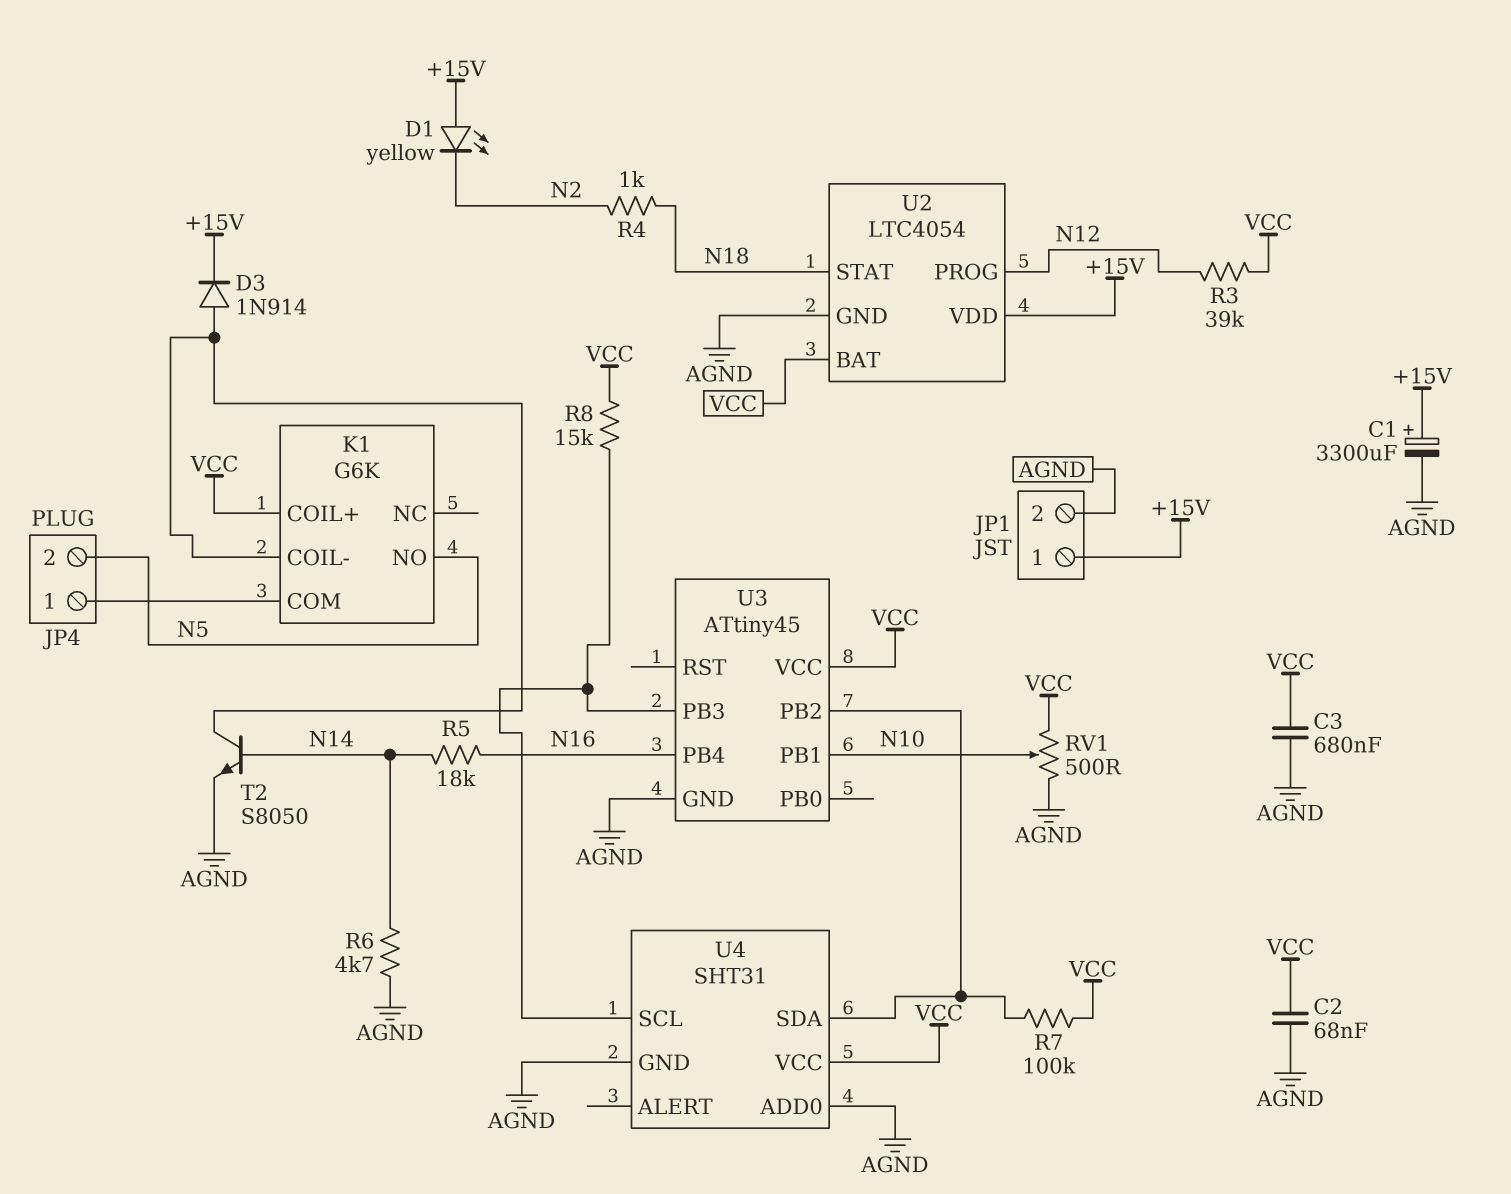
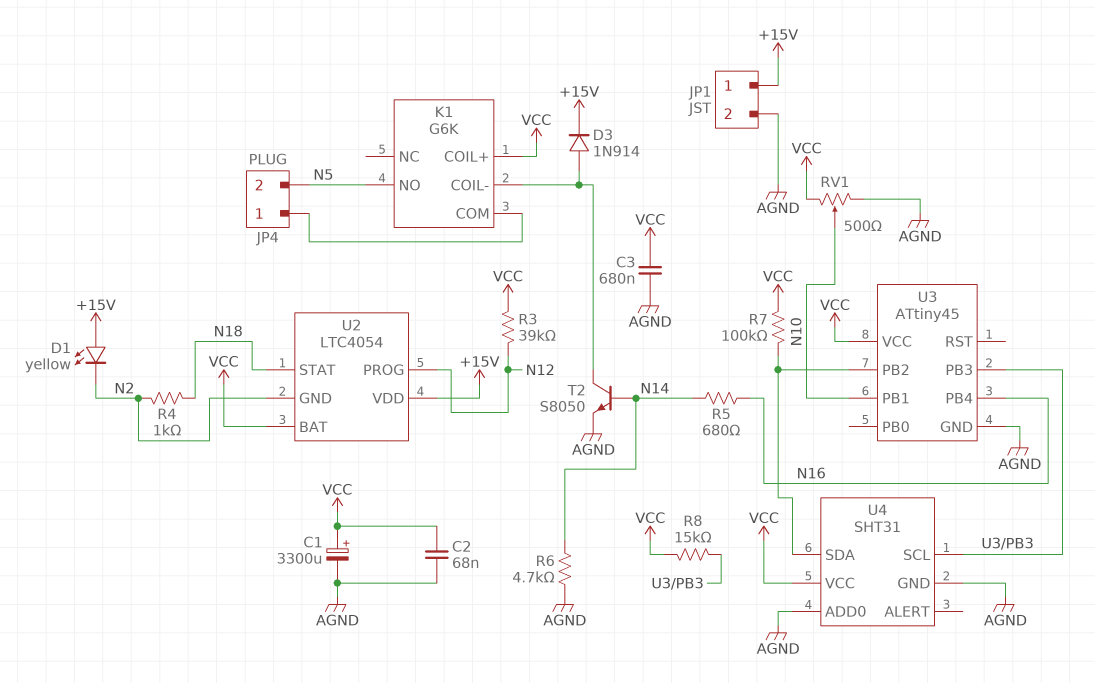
C1: 3300uF (plus +15V, minus AGND) -> 3300uF (plus VCC, minus AGND)
R5: 18k (N14, N16) -> 680 (N14, N16)
U2 pin GND: AGND -> N2

